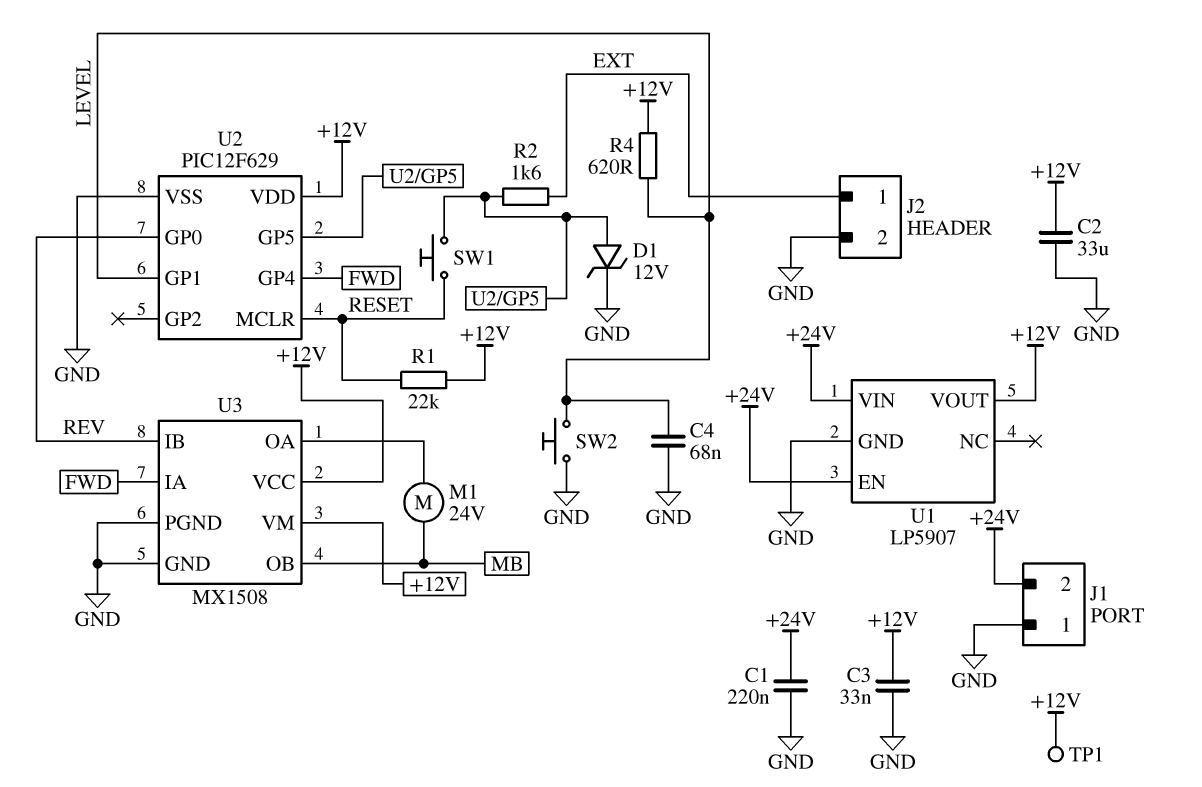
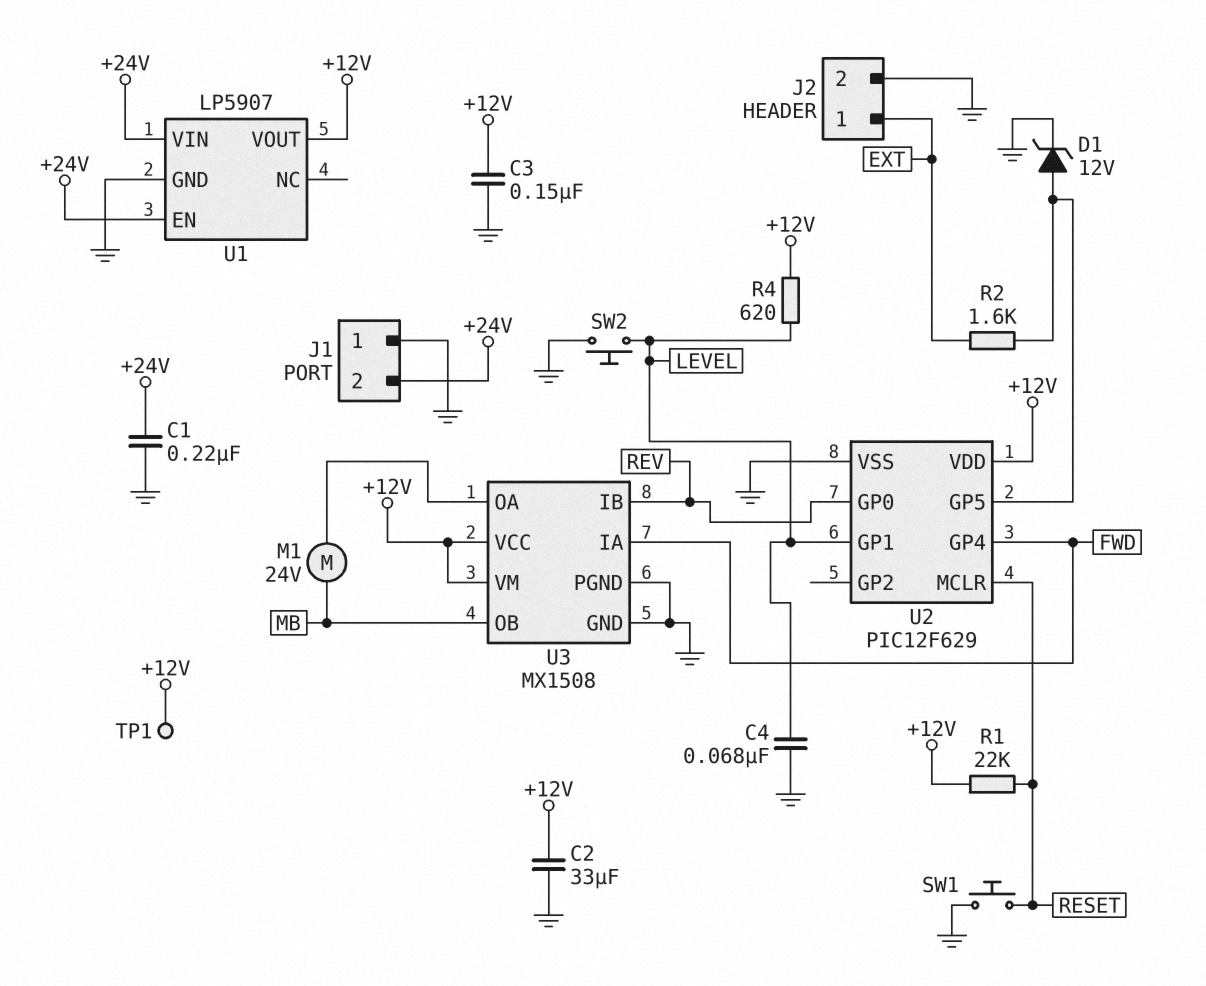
C3: 33nF (+12V, GND) -> 150nF (+12V, GND)
SW1: button (RESET, U2/GP5) -> button (GND, RESET)

